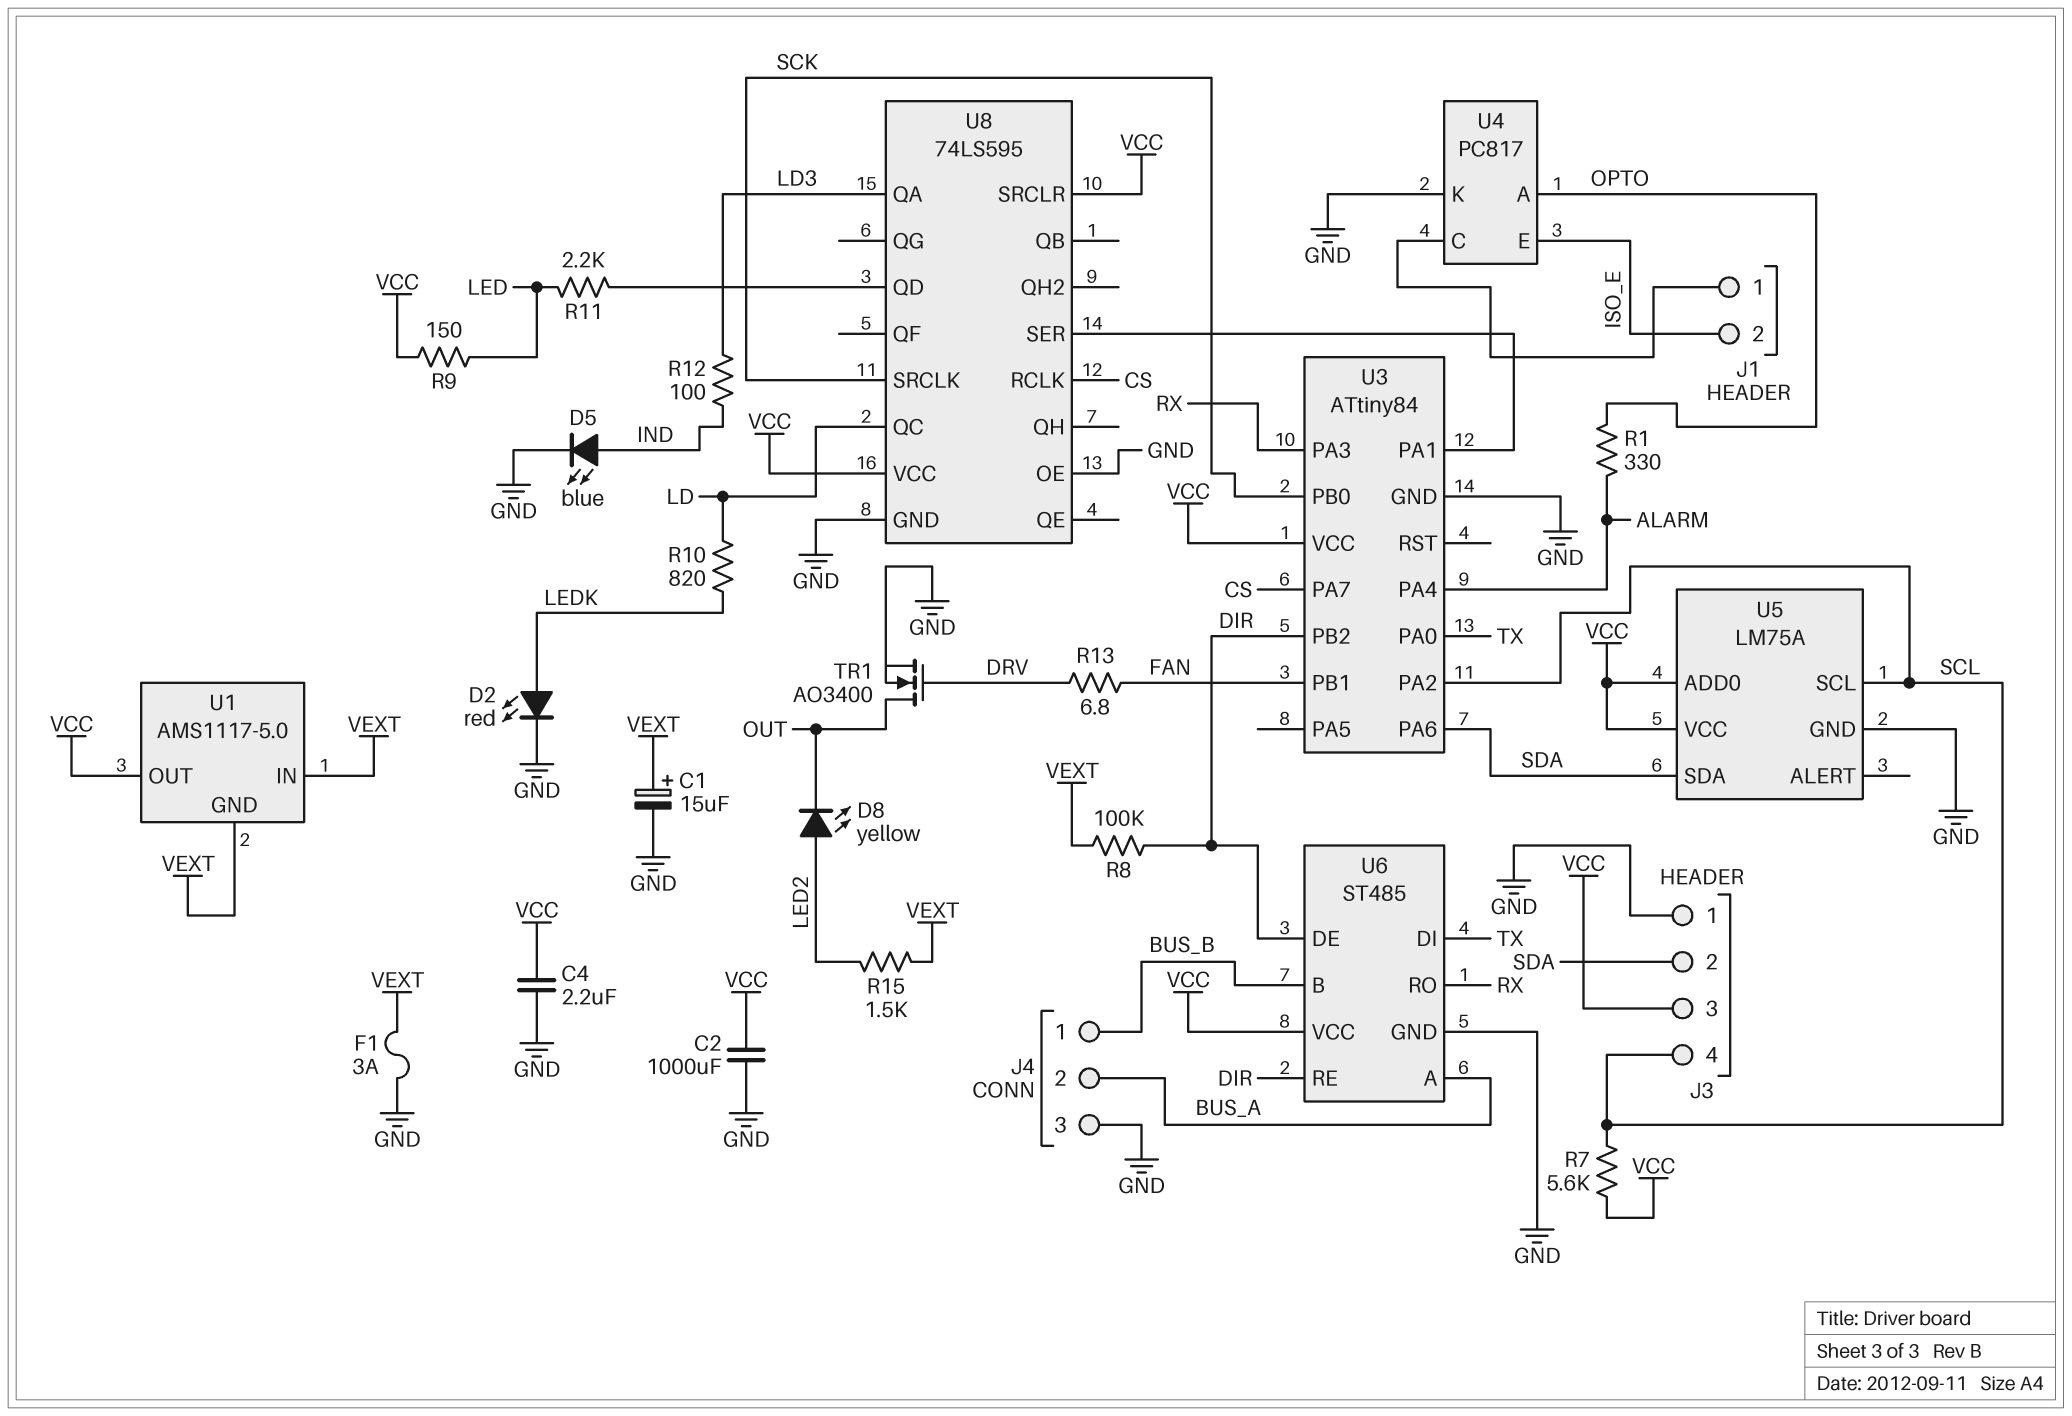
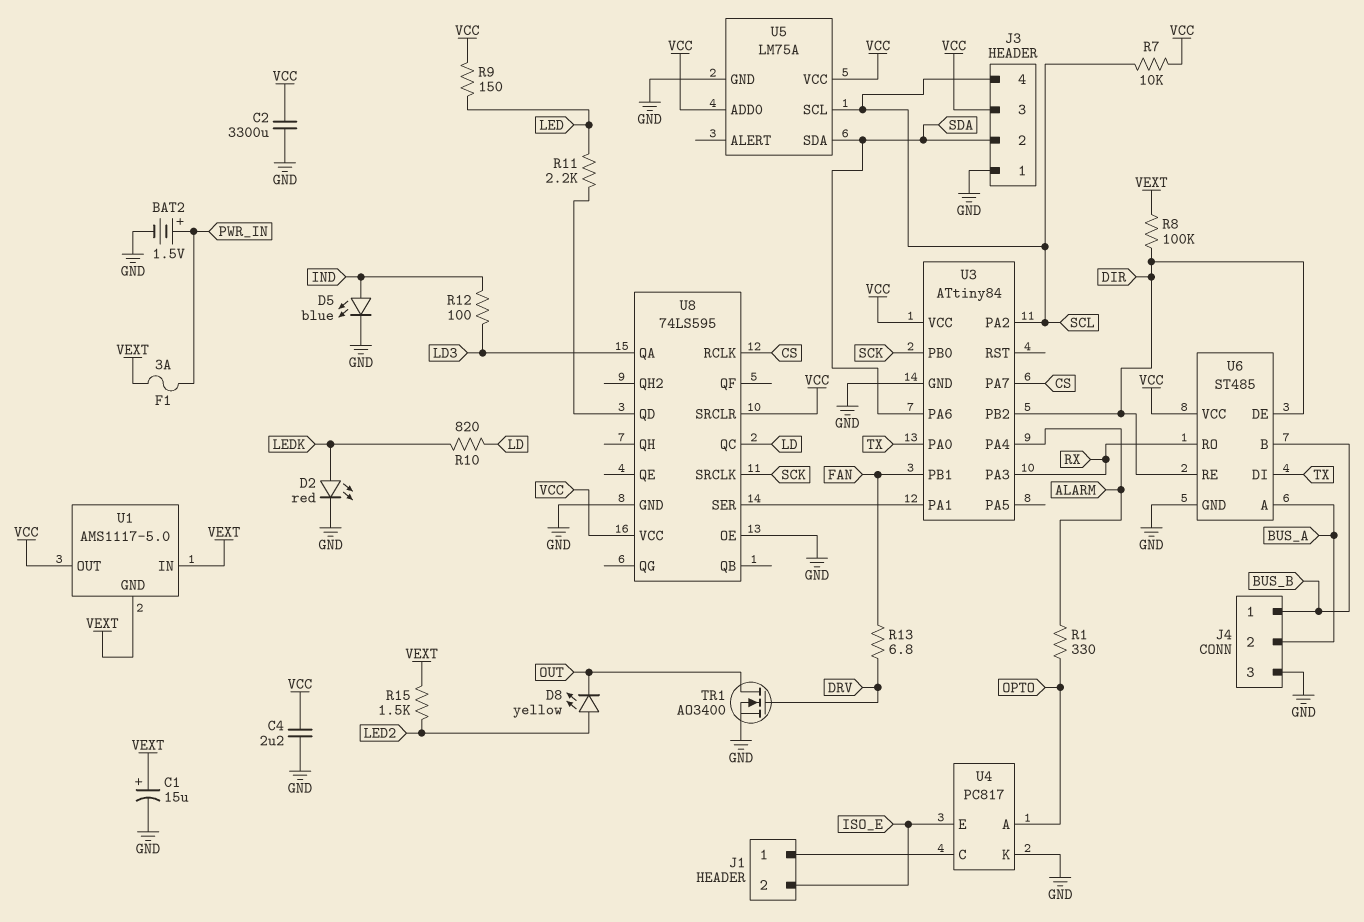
BAT2: none -> 1.5V (plus PWR_IN, minus GND)
C2: 1000uF (GND, VCC) -> 3300uF (GND, VCC)
F1: 3A (GND, VEXT) -> 3A (PWR_IN, VEXT)
R7: 5.6k (SCL, VCC) -> 10k (SCL, VCC)

